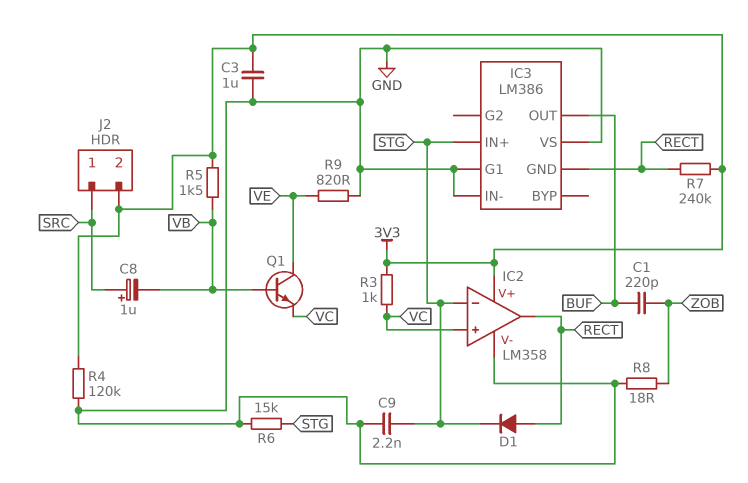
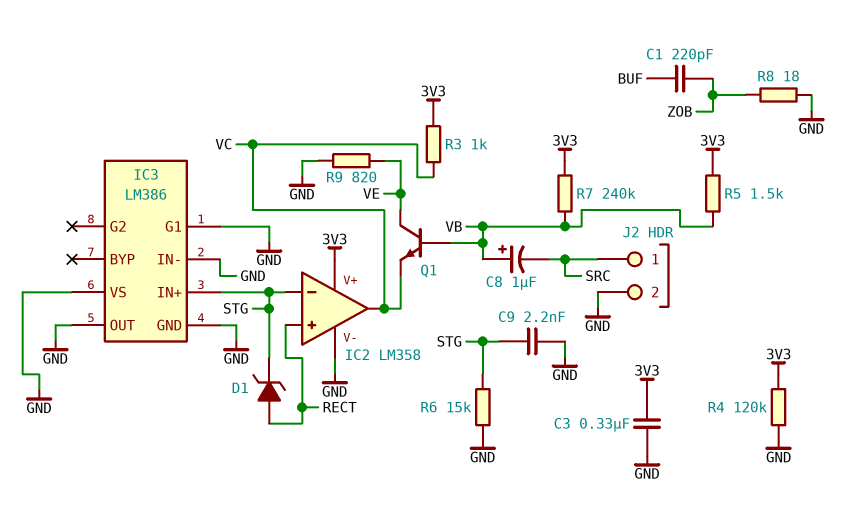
C3: 1uF (3V3, GND) -> 330nF (3V3, GND)
C8: 1uF (plus SRC, minus VB) -> 1uF (plus VB, minus SRC)
D1: diode (A RECT, K STG) -> zener (A RECT, K STG)
IC2 pin in+: VC -> RECT
IC2 pin out: RECT -> VC
IC3 pin GND: RECT -> GND
IC3 pin OUT: BUF -> GND
J2 pin 2: 3V3 -> GND
R7: 240k (3V3, RECT) -> 240k (3V3, VB)

